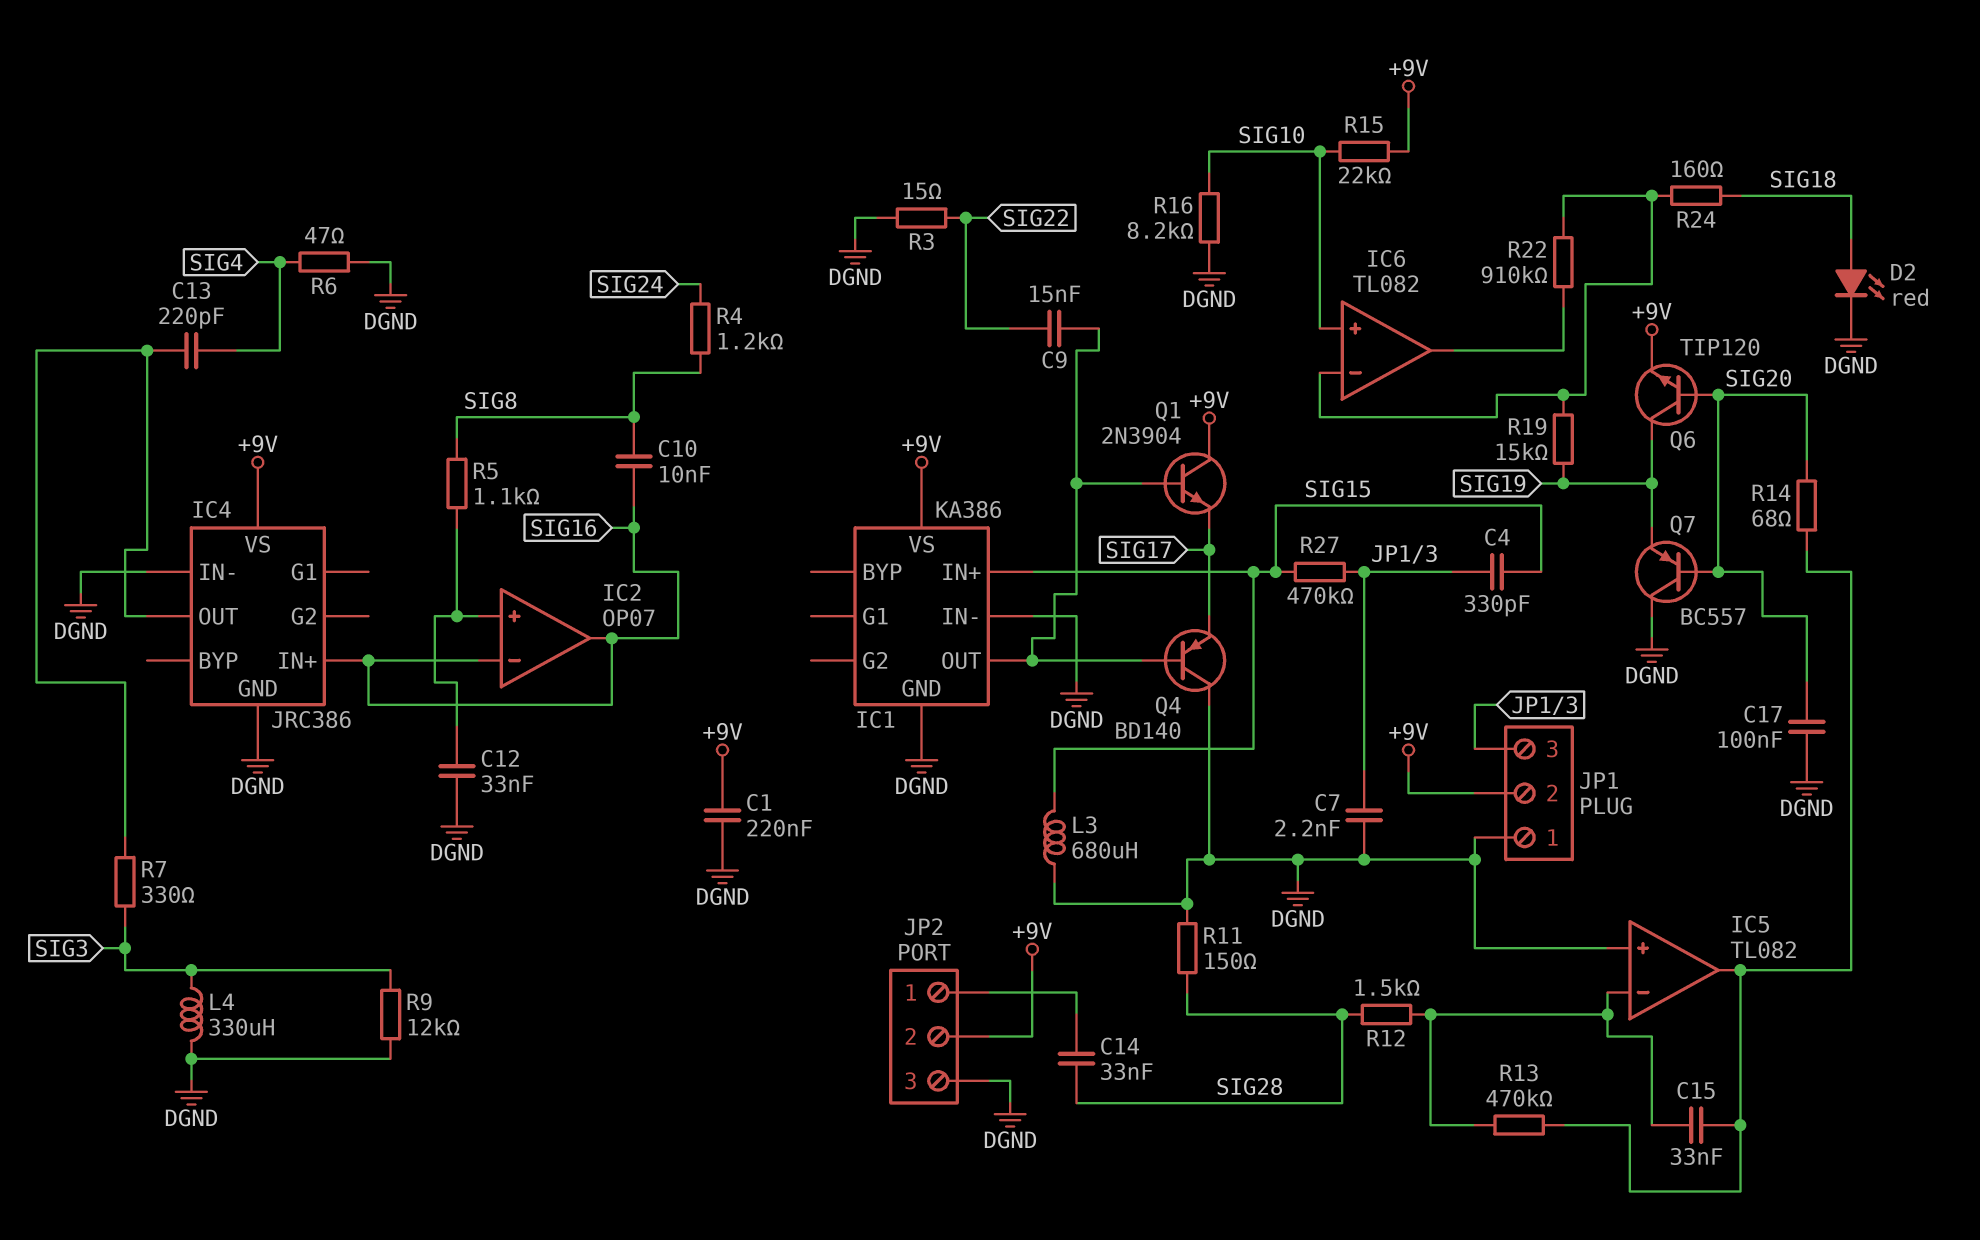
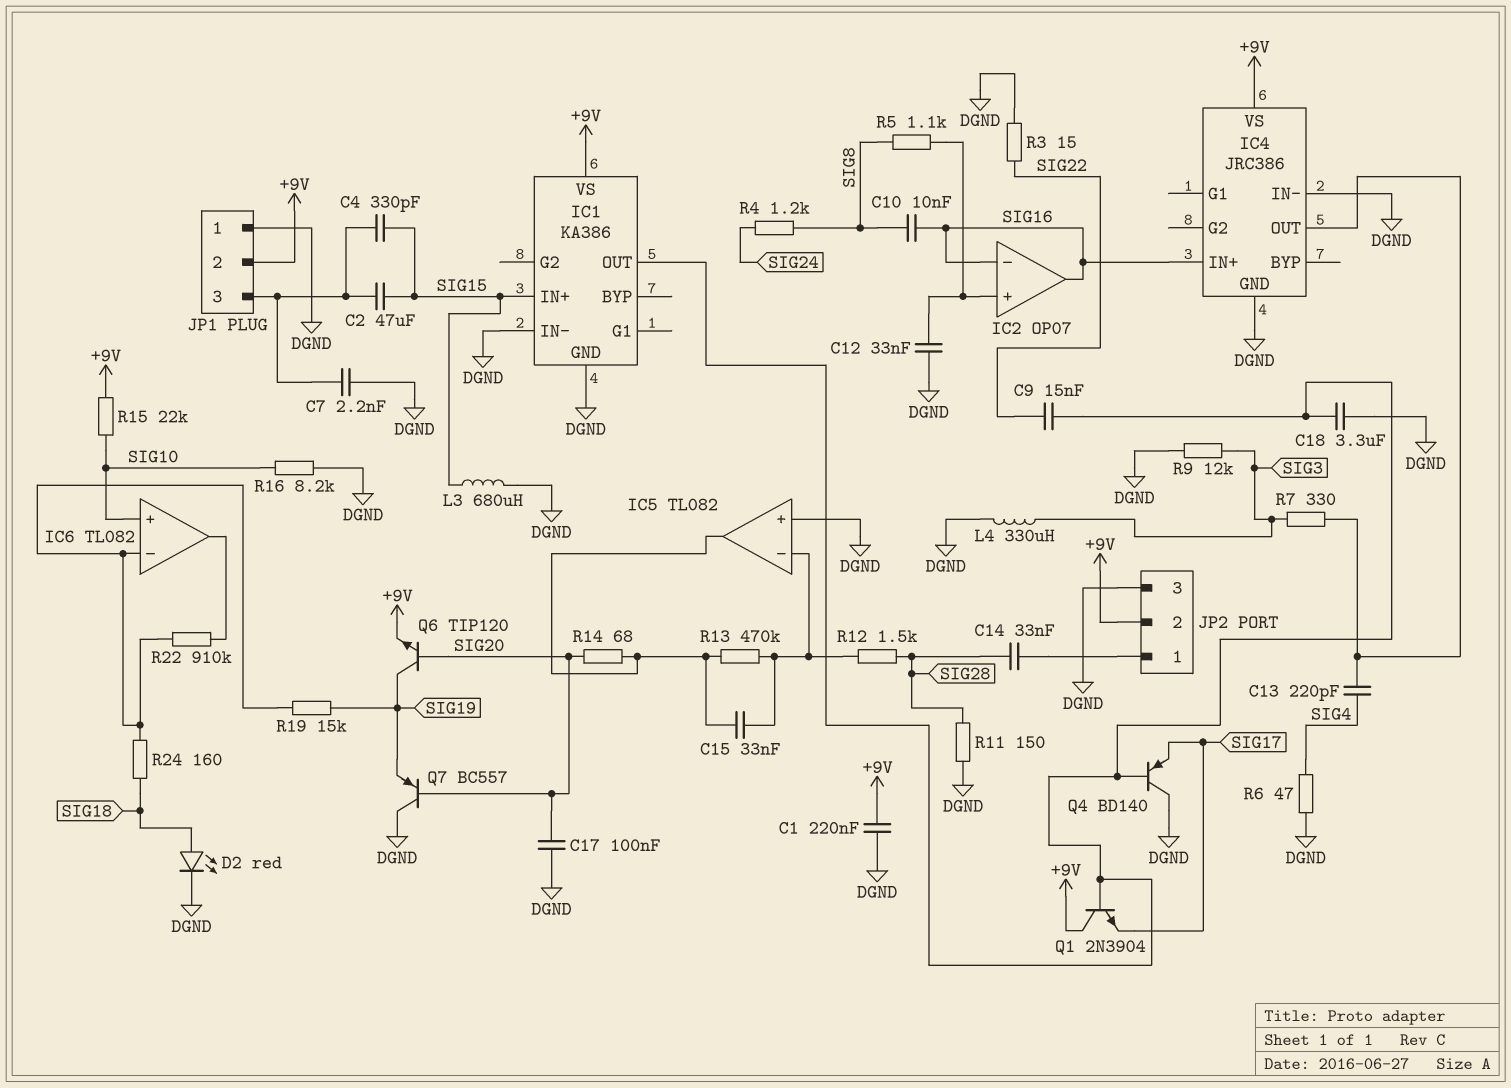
C2: none -> 47uF (JP1/3, SIG15)
C18: none -> 3.3uF (DGND, IC1/OUT)
R27: 470k (JP1/3, SIG15) -> none

